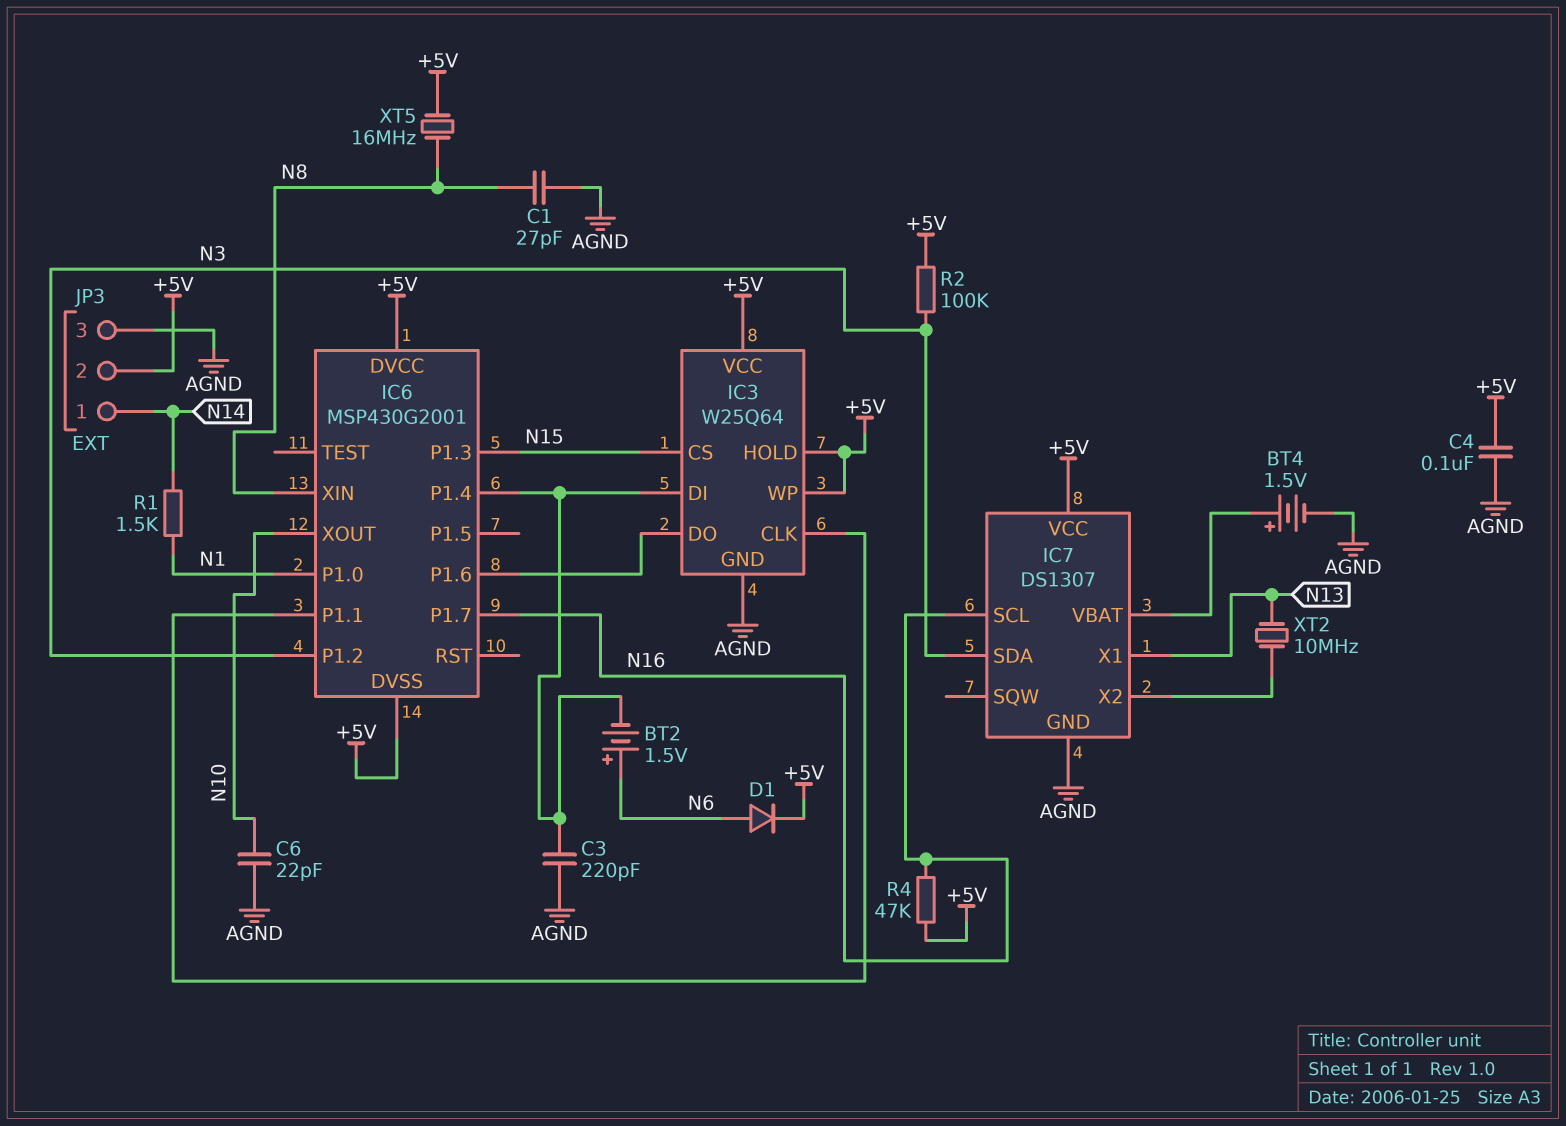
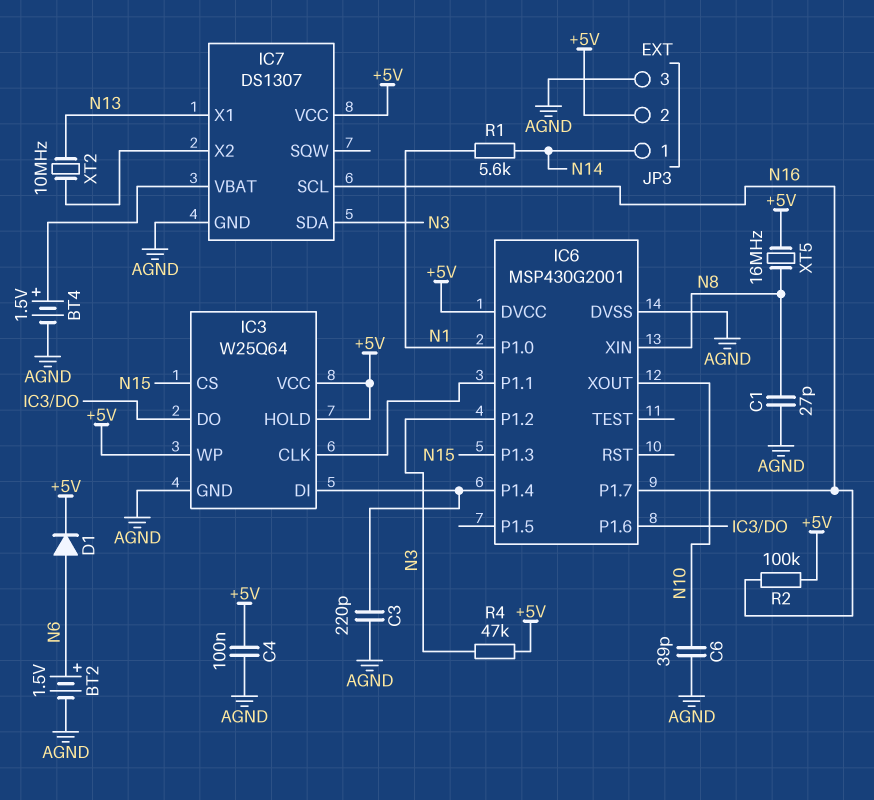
BT2: 1.5V (plus N6, minus IC3/DI) -> 1.5V (plus N6, minus AGND)
C6: 22pF (AGND, N10) -> 39pF (AGND, N10)
IC6 pin DVSS: +5V -> AGND
R1: 1.5k (N1, N14) -> 5.6k (N1, N14)
R2: 100k (+5V, N3) -> 100k (+5V, N16)
R4: 47k (+5V, N16) -> 47k (+5V, N3)

